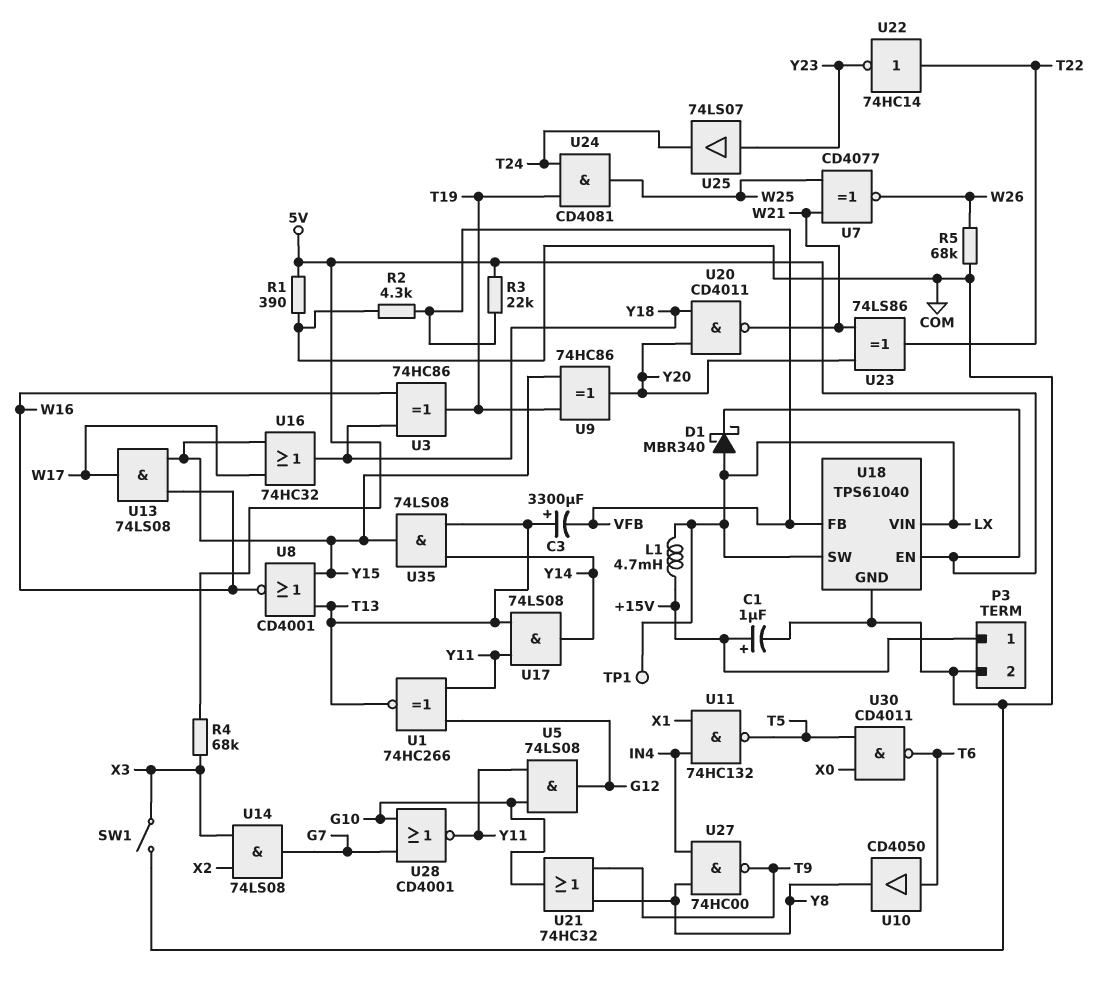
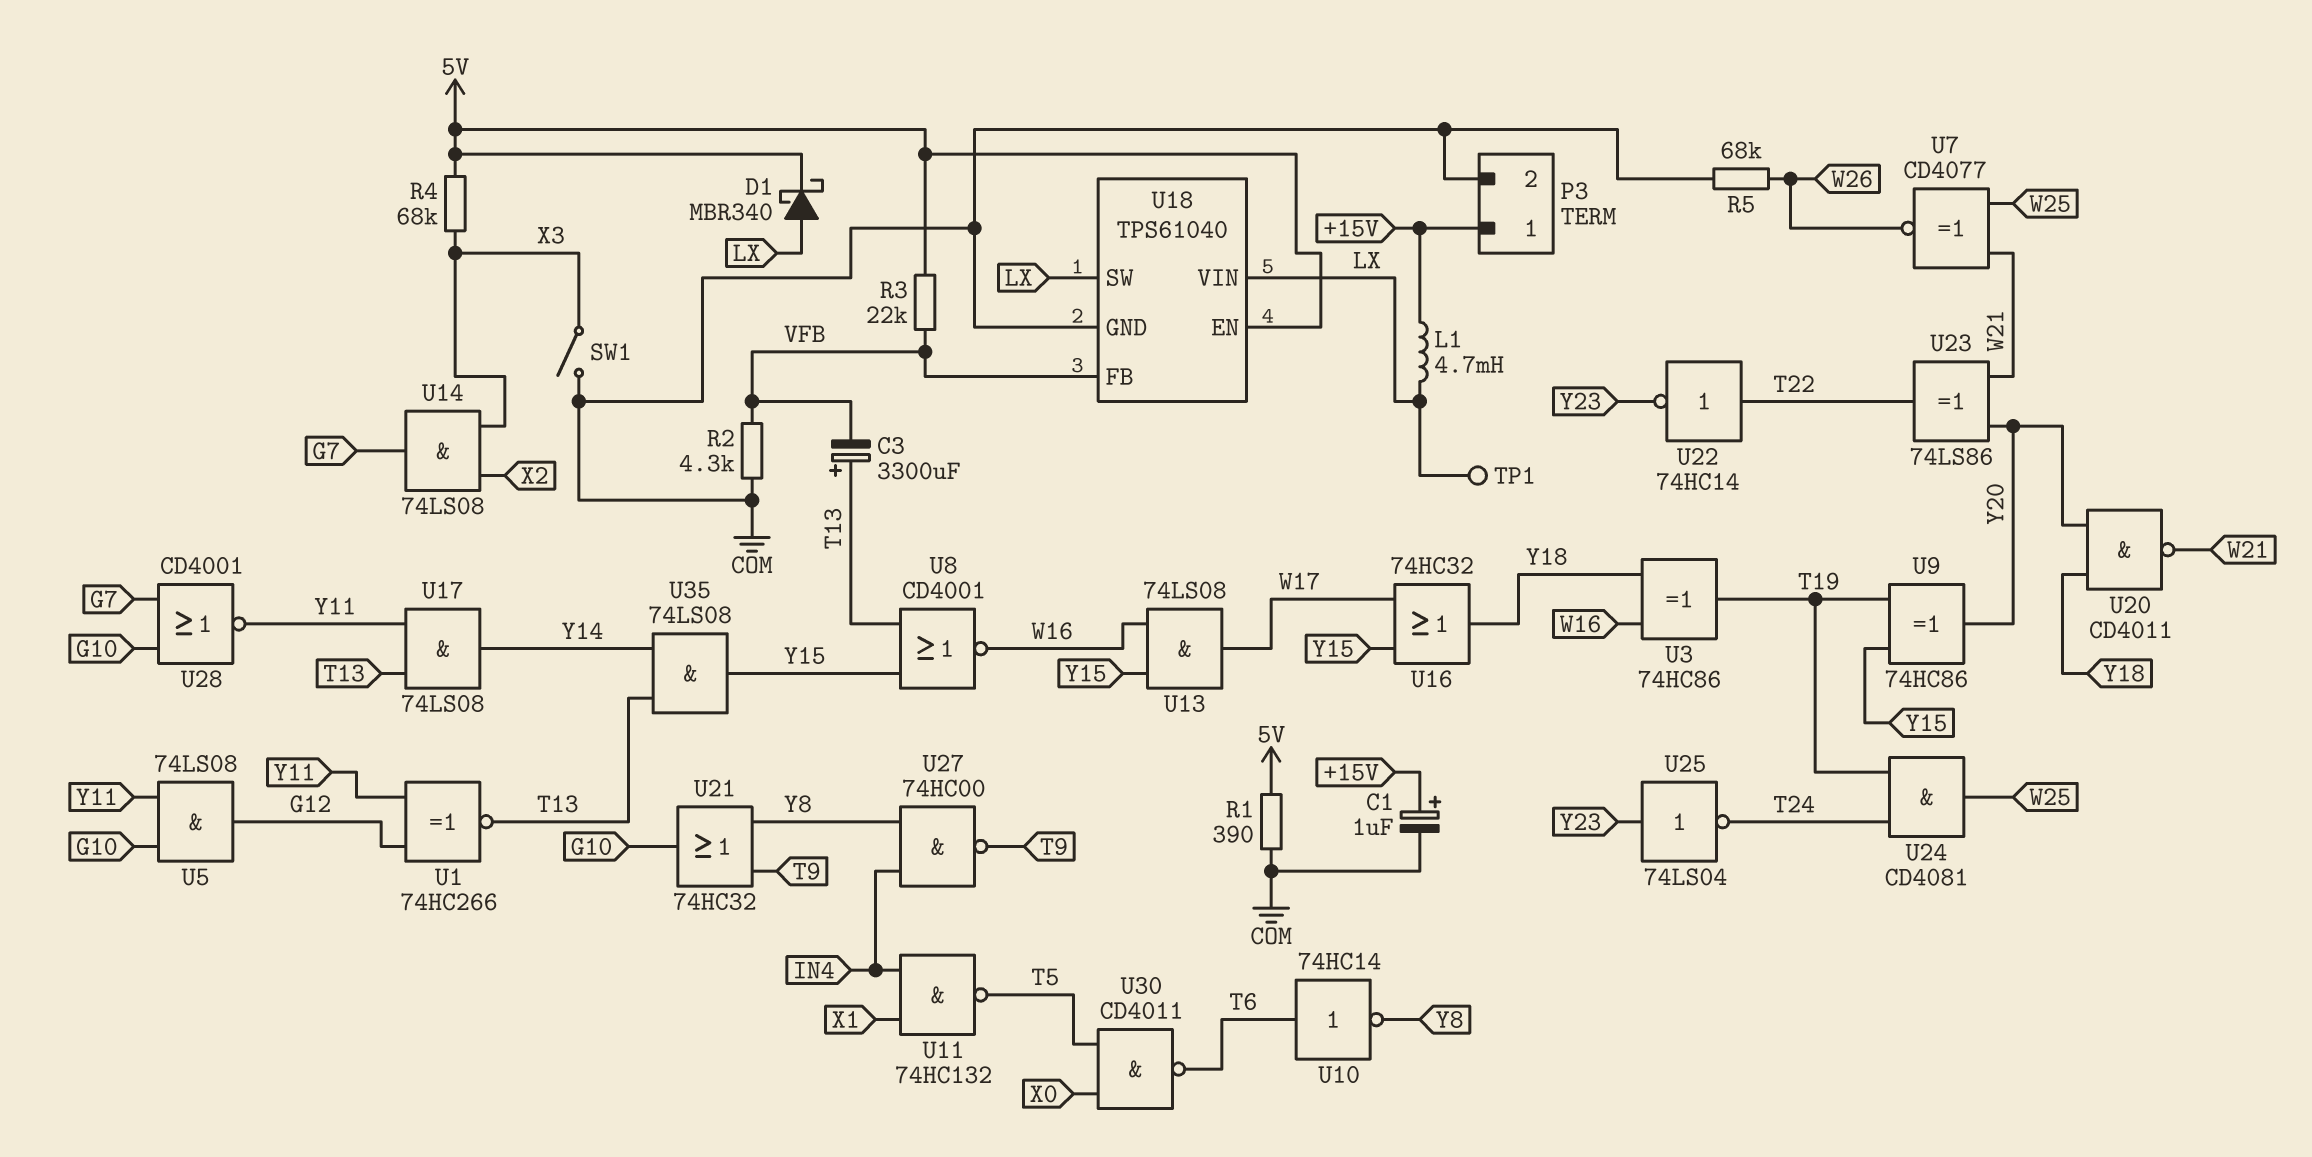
U10: buffer CD4050 (in T6, out Y8) -> NOT 74HC14 (in T6, out Y8)
U25: buffer 74LS07 (in Y23, out T24) -> NOT 74LS04 (in Y23, out T24)

